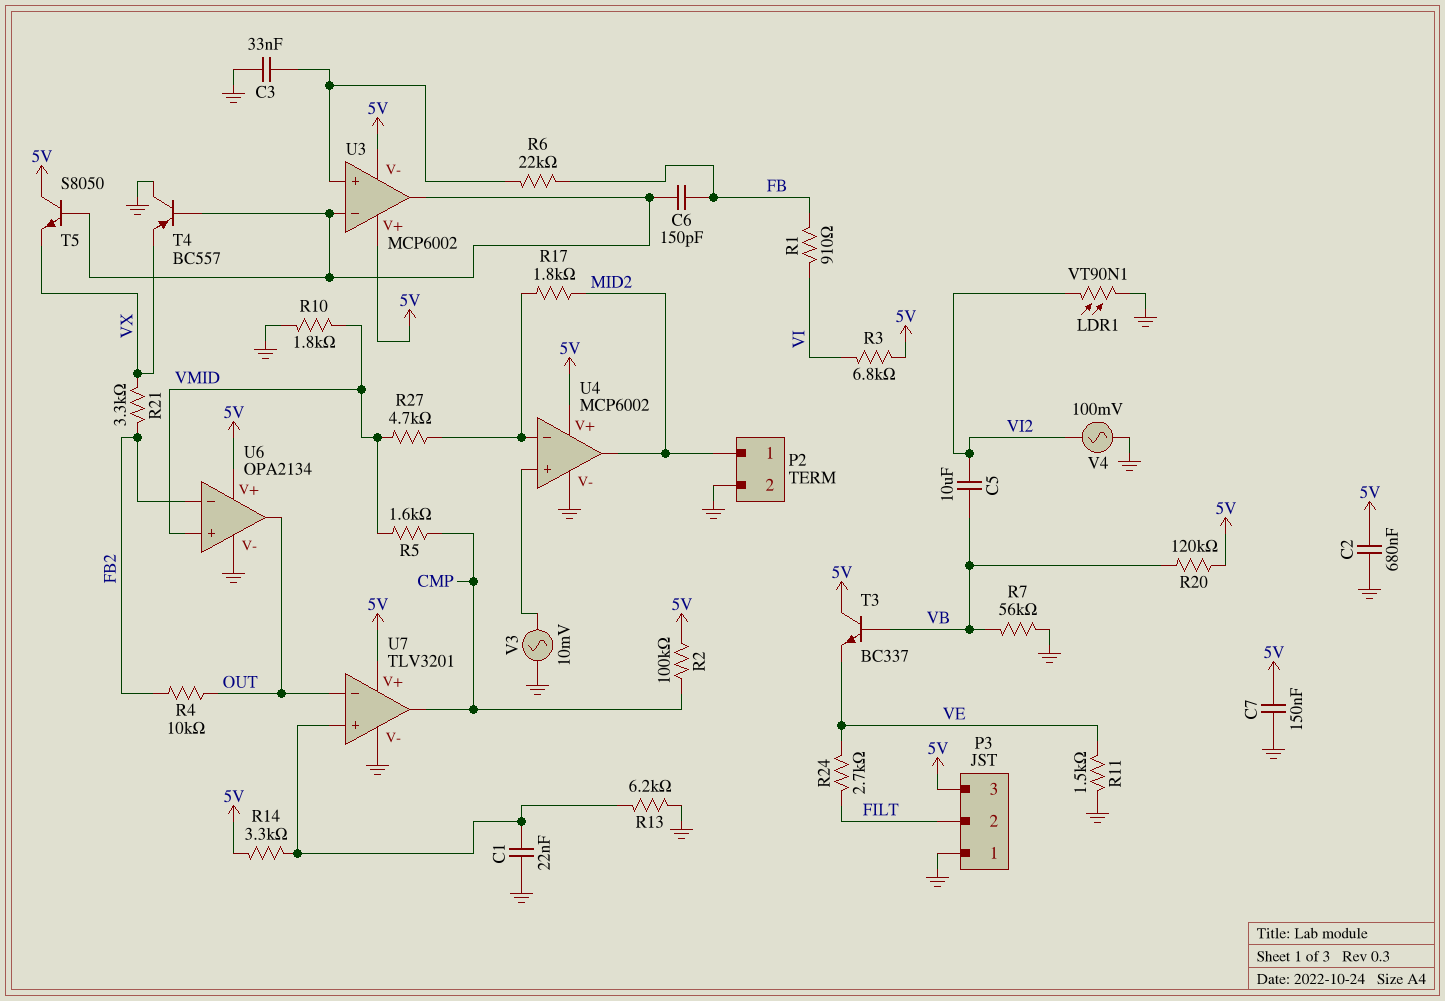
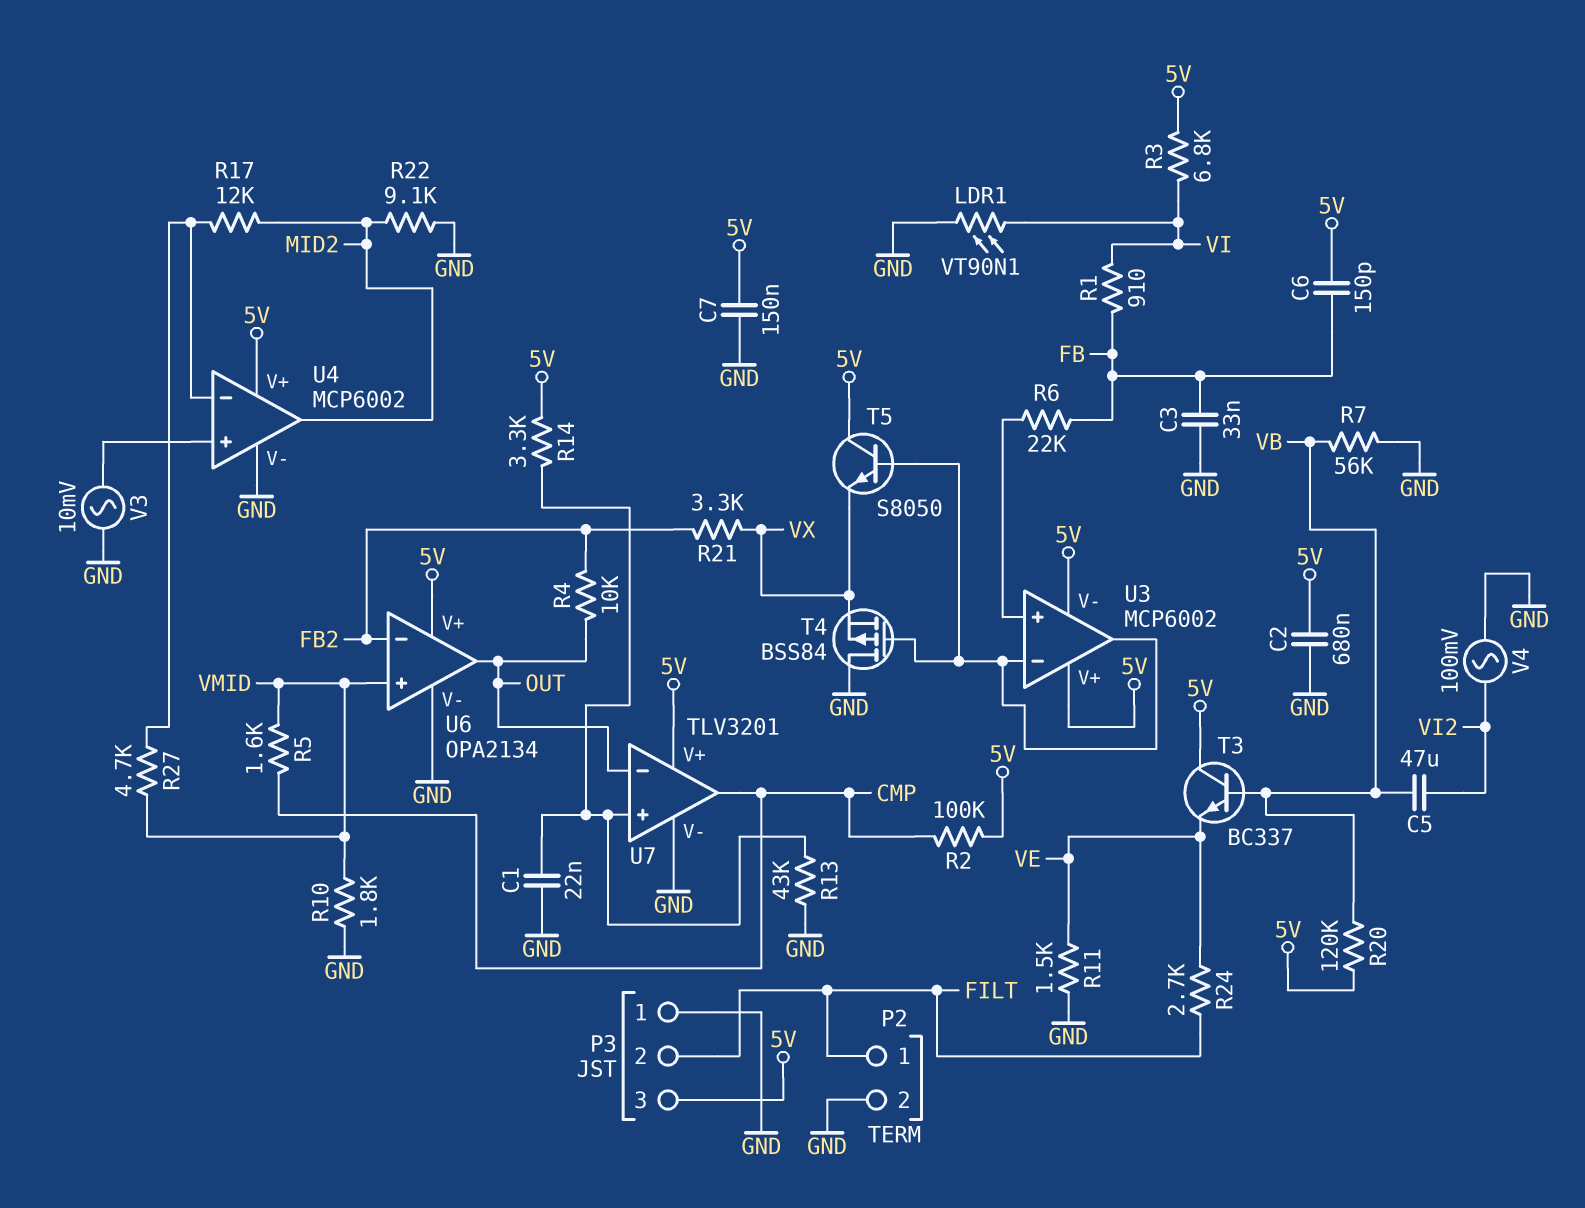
C3: 33nF (GND, U3/in+) -> 33nF (FB, GND)
C5: 10uF (VB, VI2) -> 47uF (VB, VI2)
C6: 150pF (FB, U3/in-) -> 150pF (5V, FB)
LDR1: VT90N1 (GND, VI2) -> VT90N1 (GND, VI)
P2 pin 1: MID2 -> FILT
R13: 6.2k (GND, U7/in+) -> 43k (GND, U7/in+)
R17: 1.8k (MID2, U4/in-) -> 12k (MID2, U4/in-)
R22: none -> 9.1k (GND, MID2)
T4: PNP BC557 (B U3/in-, C GND, E VX) -> PMOS BSS84 (G U3/in-, D GND, S VX)

